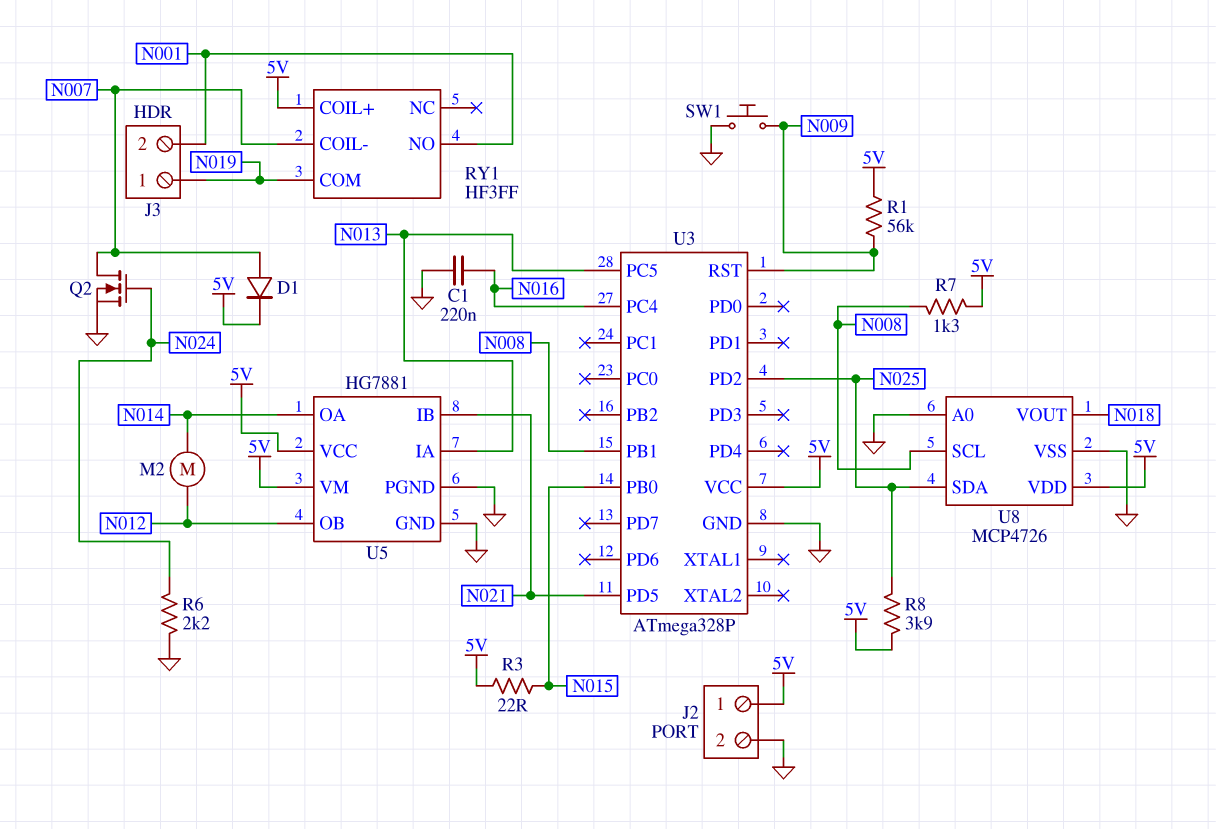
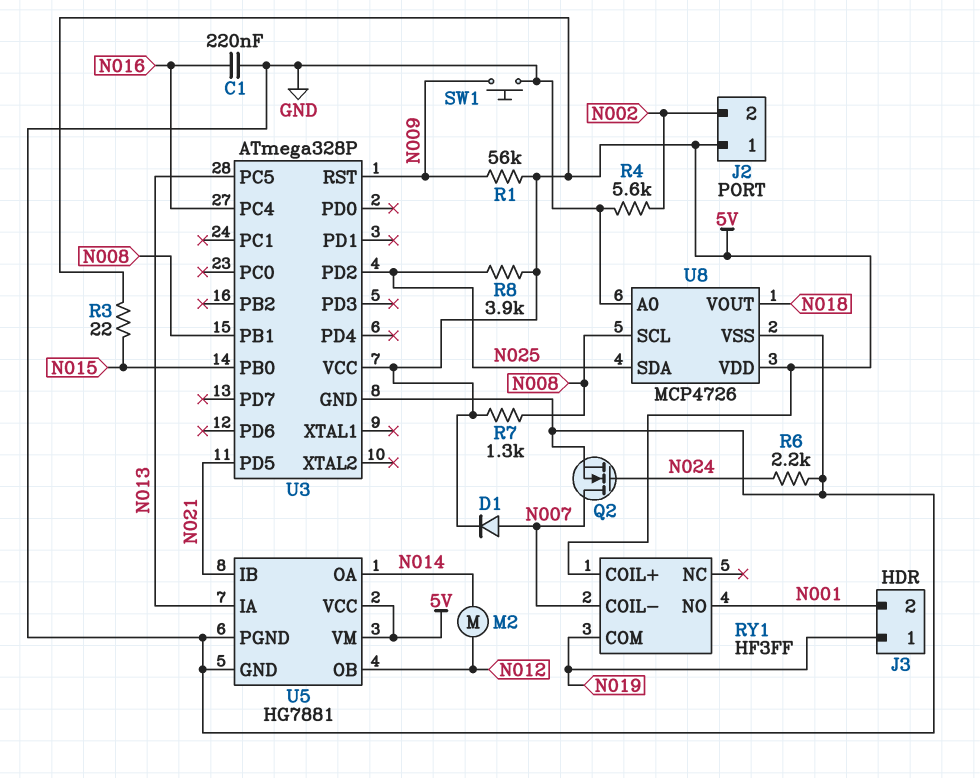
J2 pin 2: GND -> N002
R4: none -> 5.6k (GND, N002)

